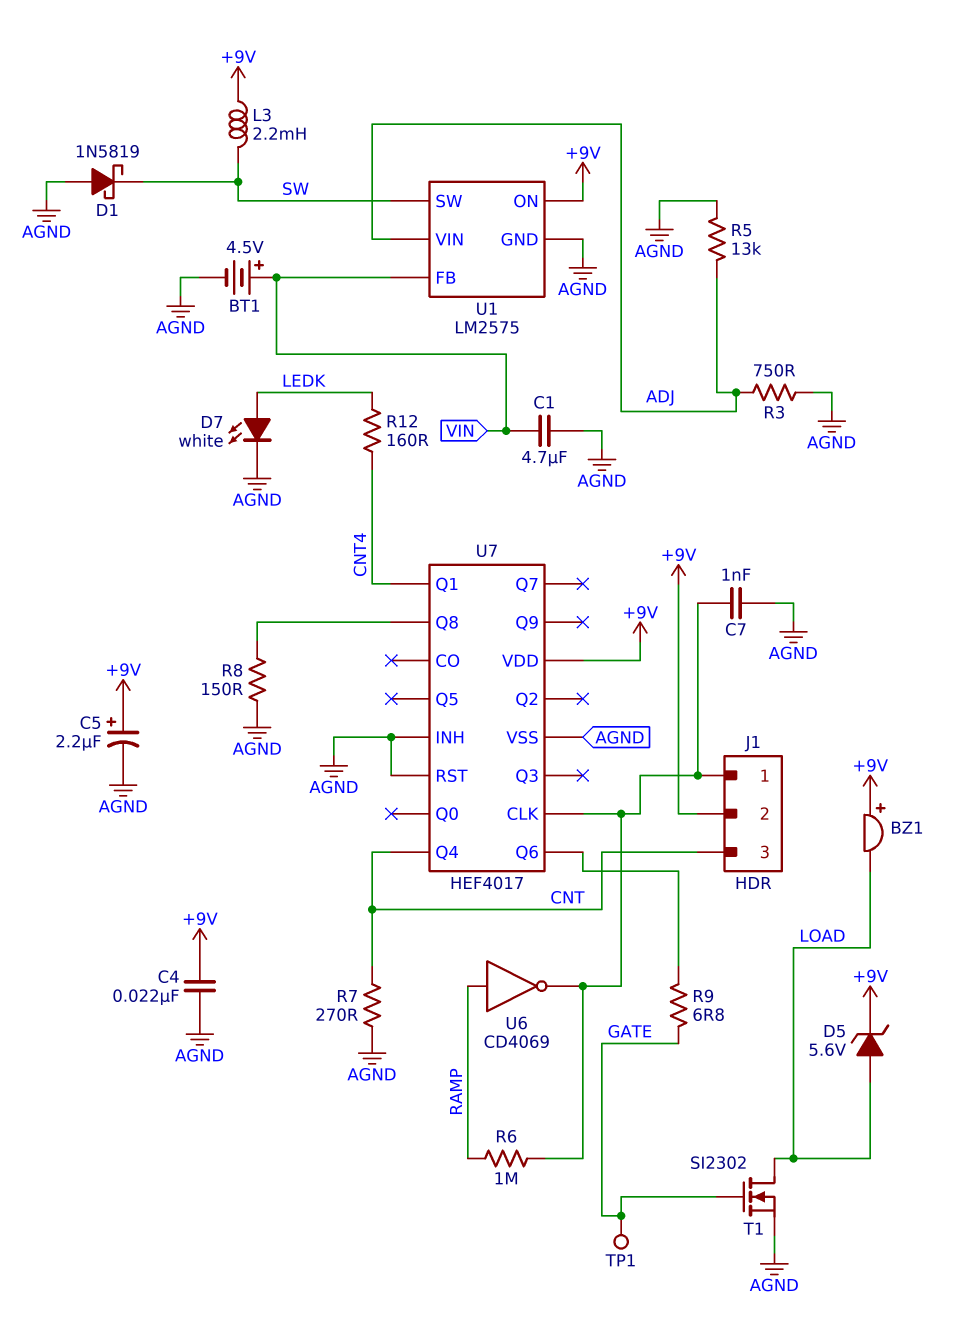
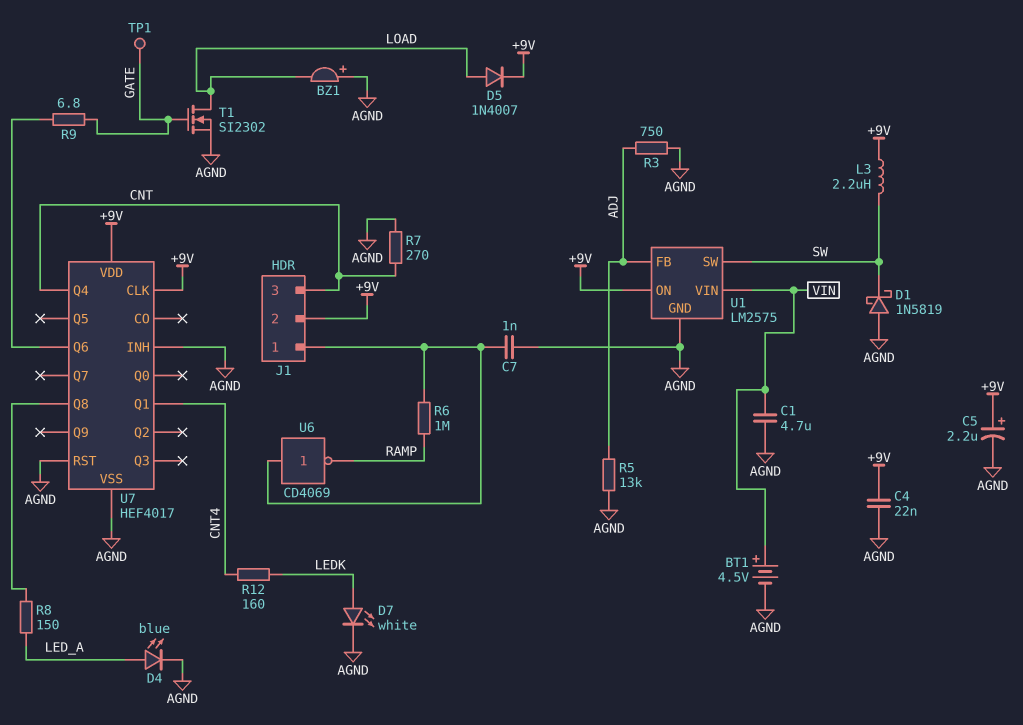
BZ1: buzzer (plus +9V, minus LOAD) -> buzzer (plus AGND, minus LOAD)
D4: none -> LED blue (A LED_A, K AGND)
D5: zener 5.6V (A LOAD, K +9V) -> diode 1N4007 (A LOAD, K +9V)
L3: 2.2mH (+9V, SW) -> 2.2uH (+9V, SW)
R8: 150 (AGND, U7/Q8) -> 150 (LED_A, U7/Q8)
U1 pin FB: VIN -> ADJ
U1 pin VIN: ADJ -> VIN
U6: NOT CD4069 (in RAMP, out J1/1) -> NOT CD4069 (in J1/1, out RAMP)
U7 pin CLK: J1/1 -> +9V

